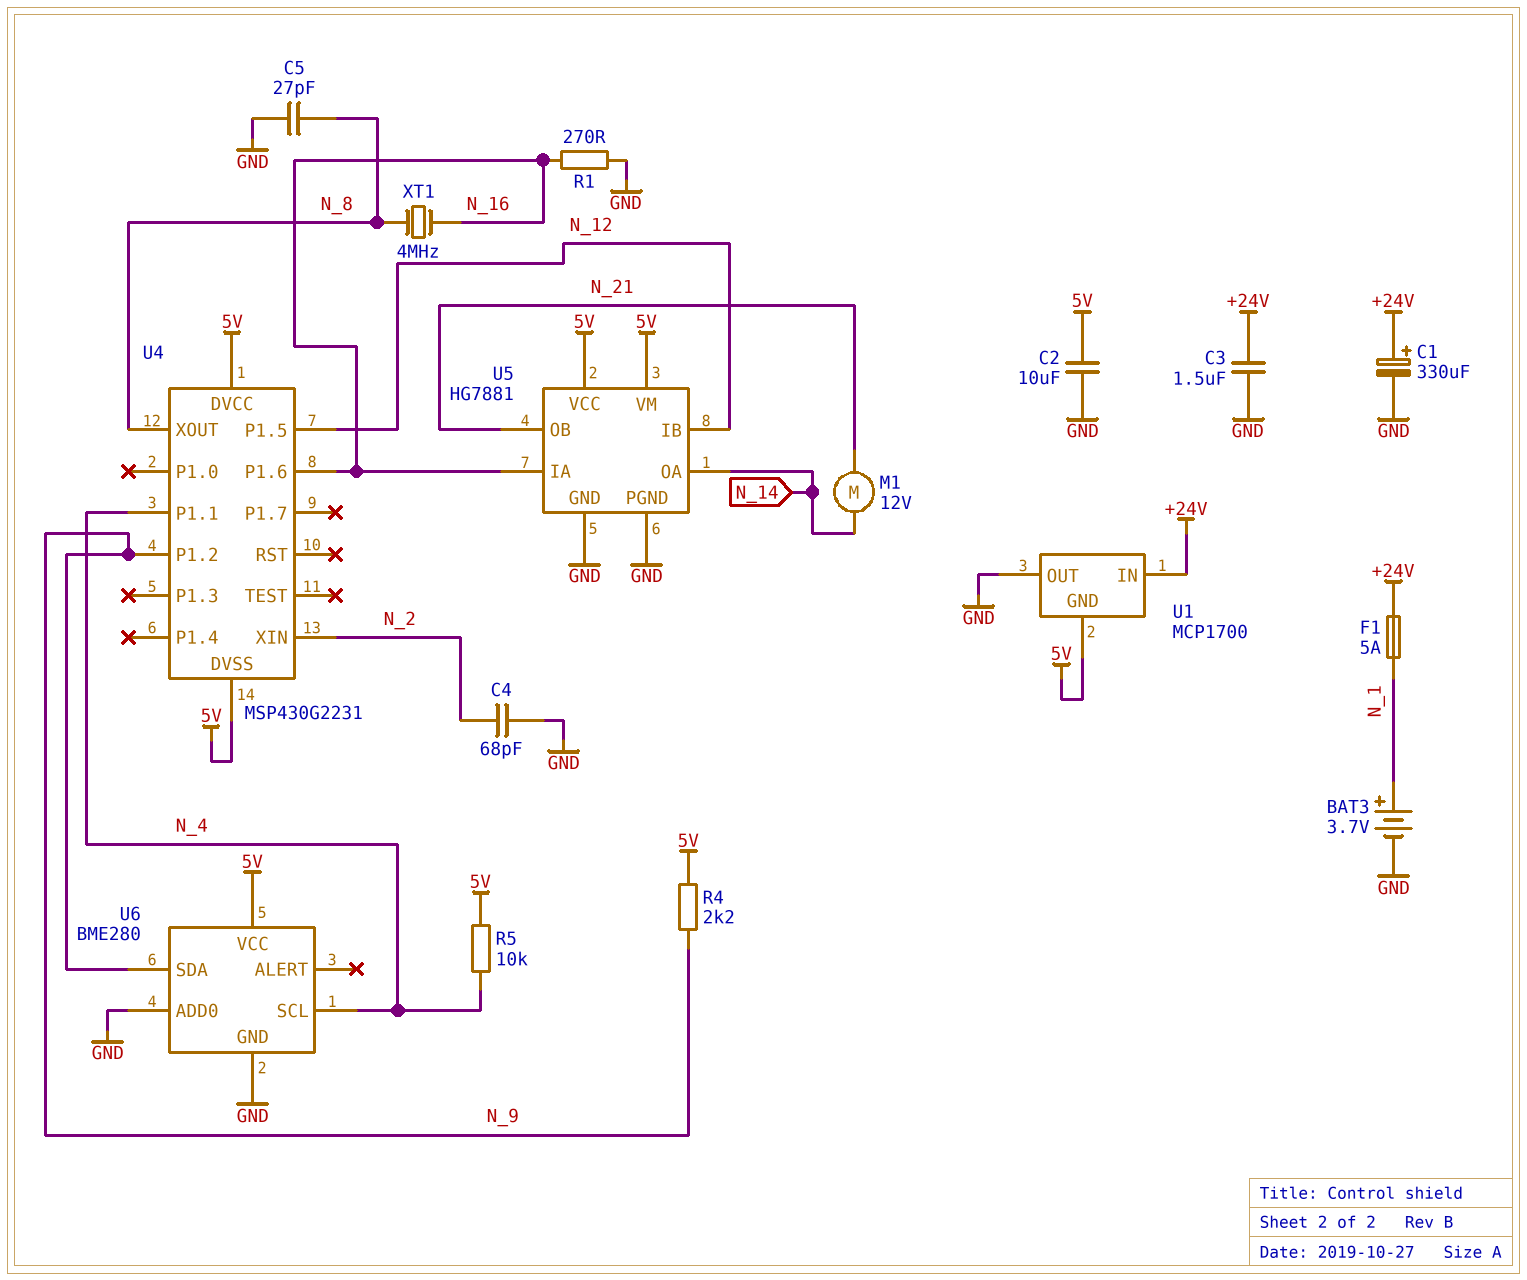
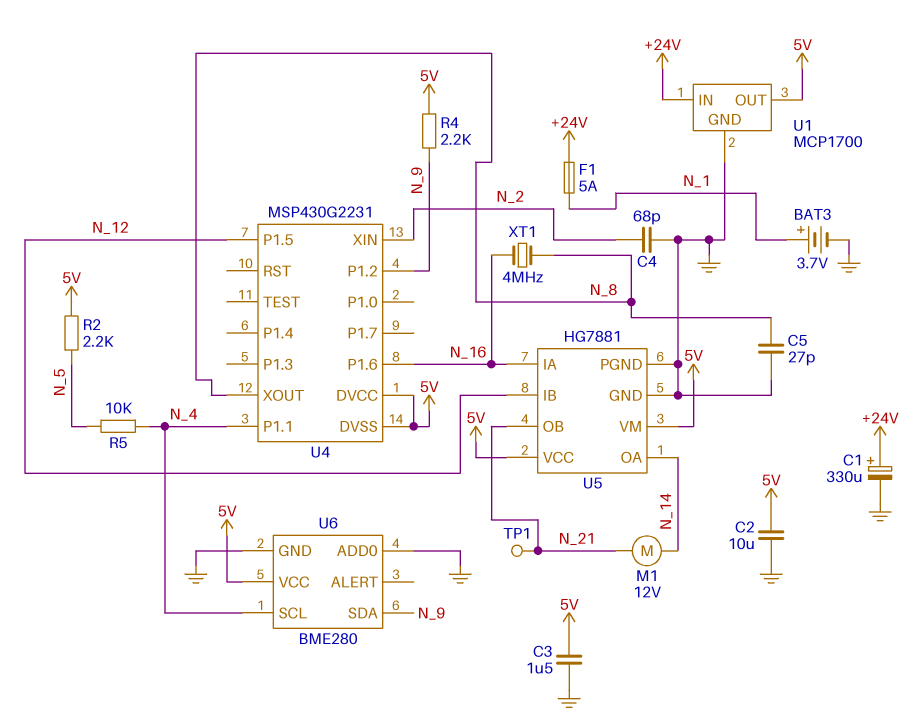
C3: 1.5uF (+24V, GND) -> 1.5uF (5V, GND)
R1: 270 (GND, N_16) -> none
R2: none -> 2.2k (5V, N_5)
R5: 10k (5V, N_4) -> 10k (N_4, N_5)
TP1: none -> test point (N_21)
U1 pin GND: 5V -> GND
U1 pin OUT: GND -> 5V

